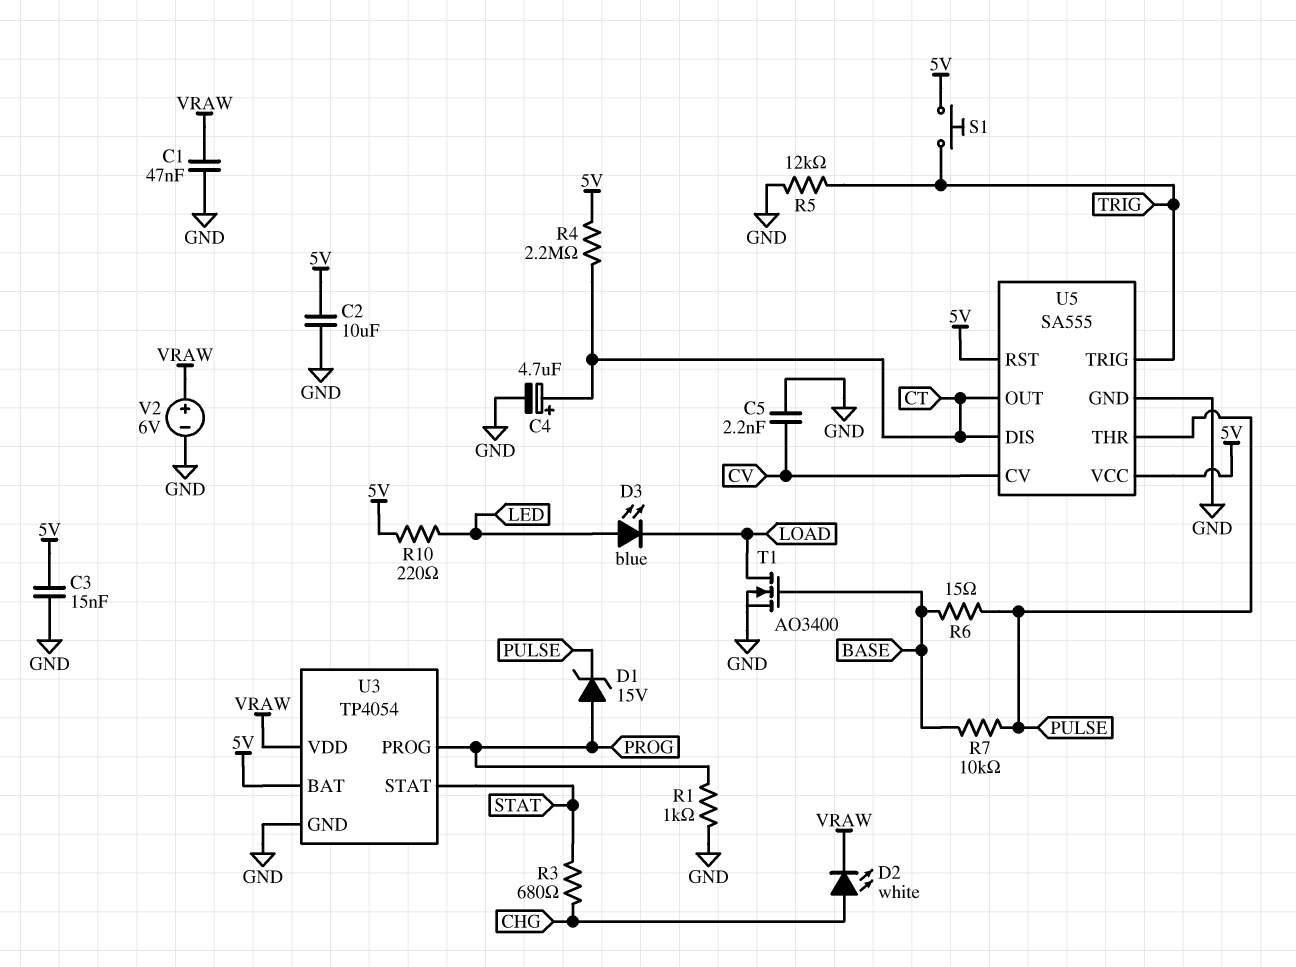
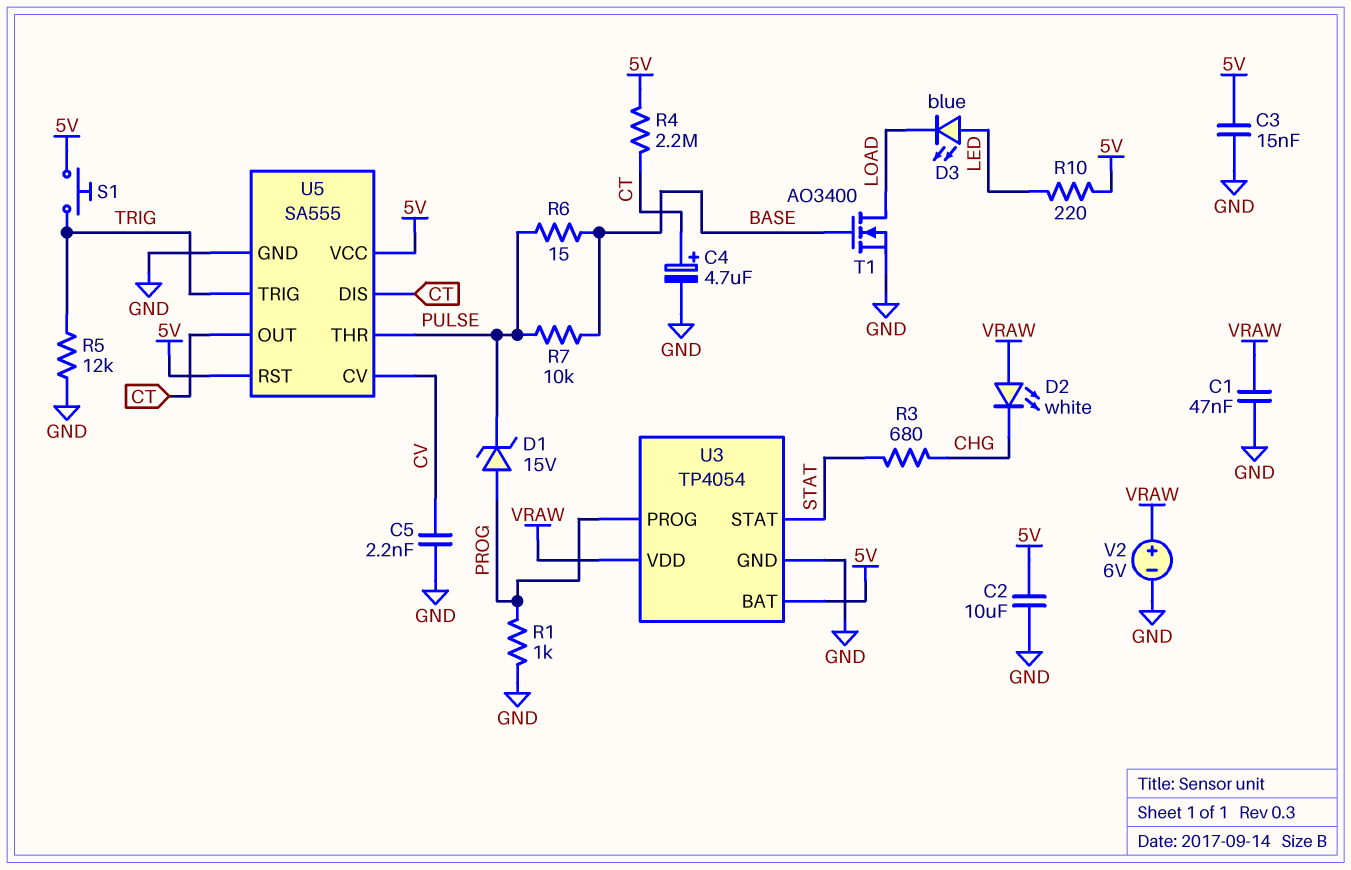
D2: LED white (A CHG, K VRAW) -> LED white (A VRAW, K CHG)

